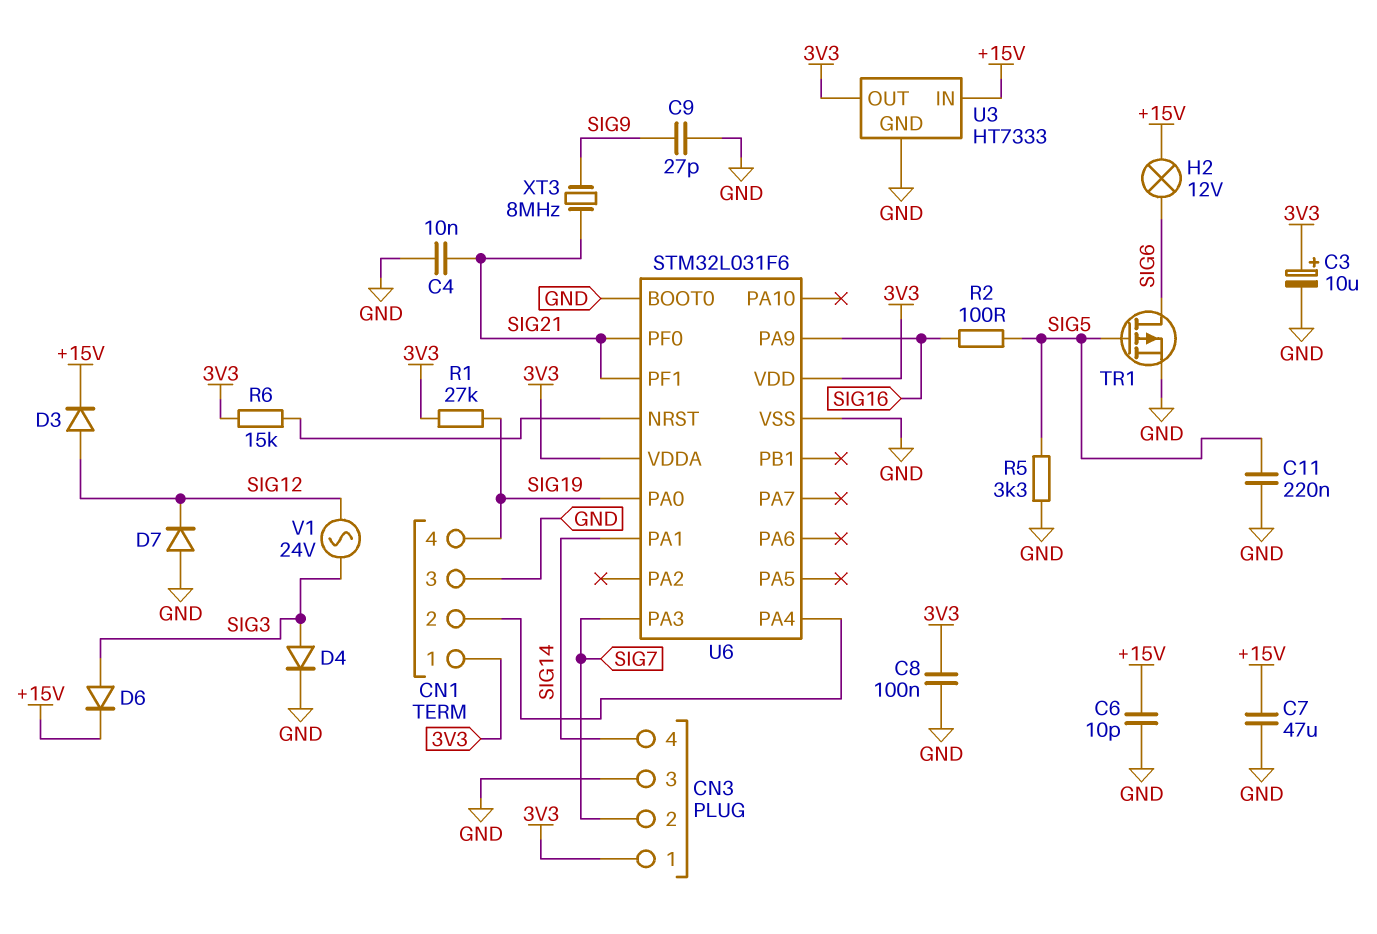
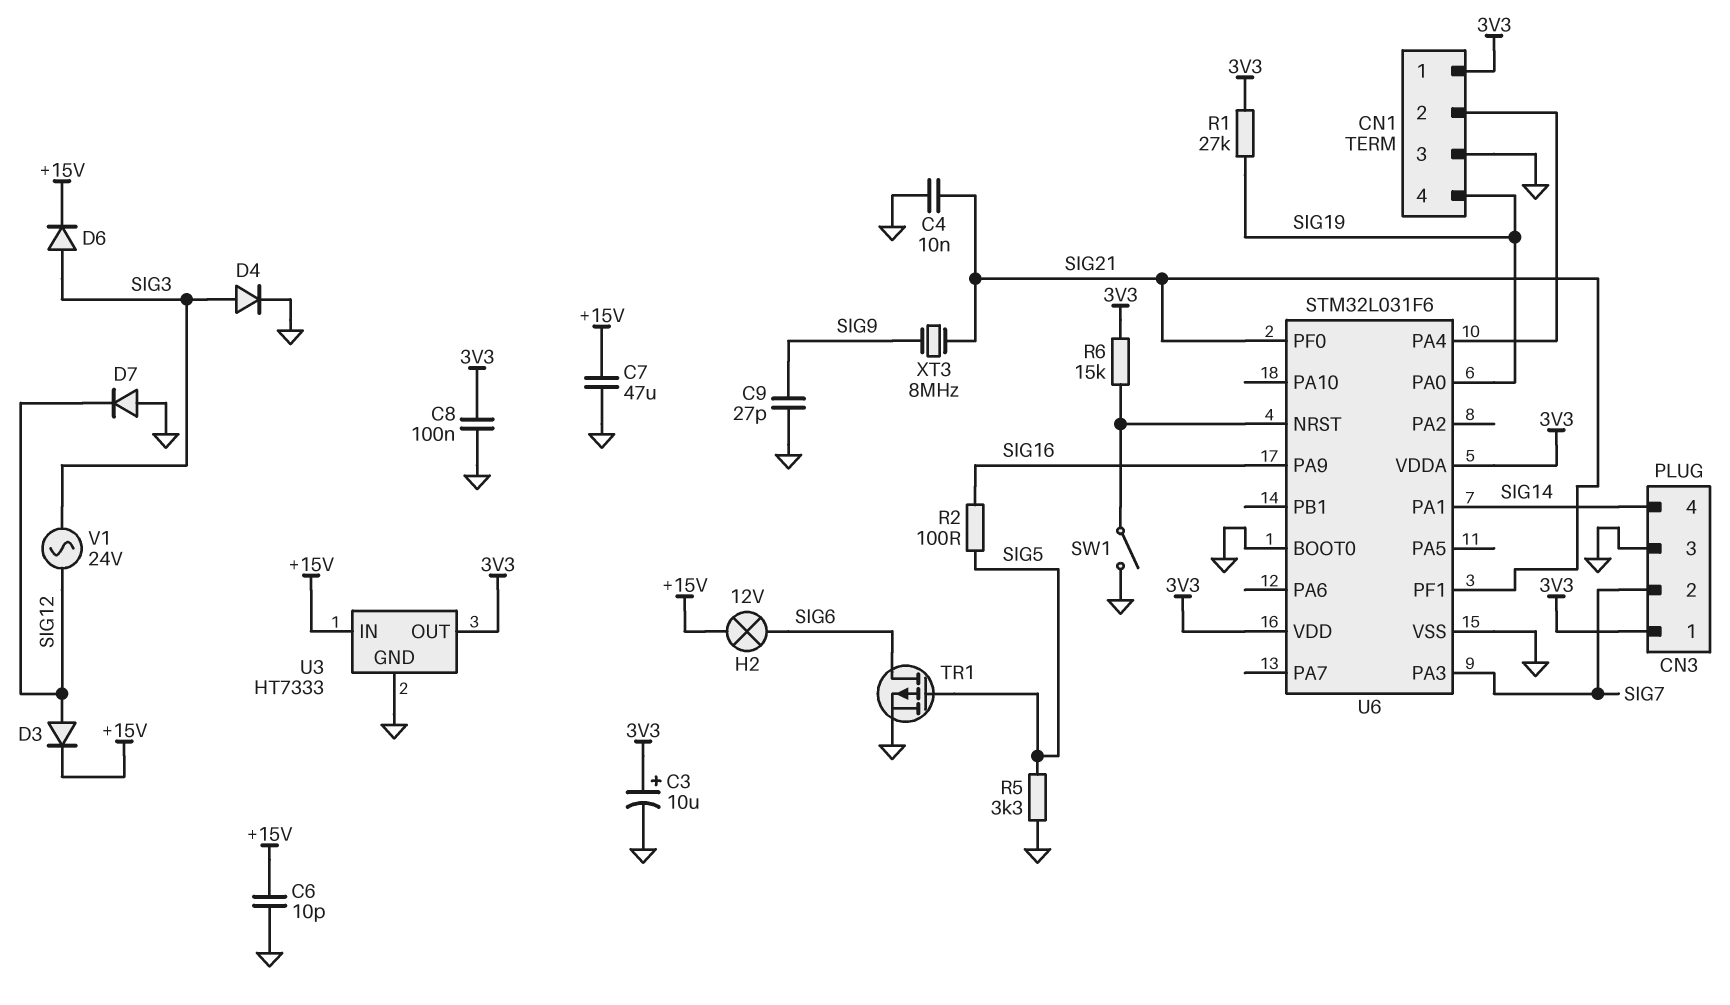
C11: 220nF (GND, SIG5) -> none
SW1: none -> switch (GND, U6/NRST)

